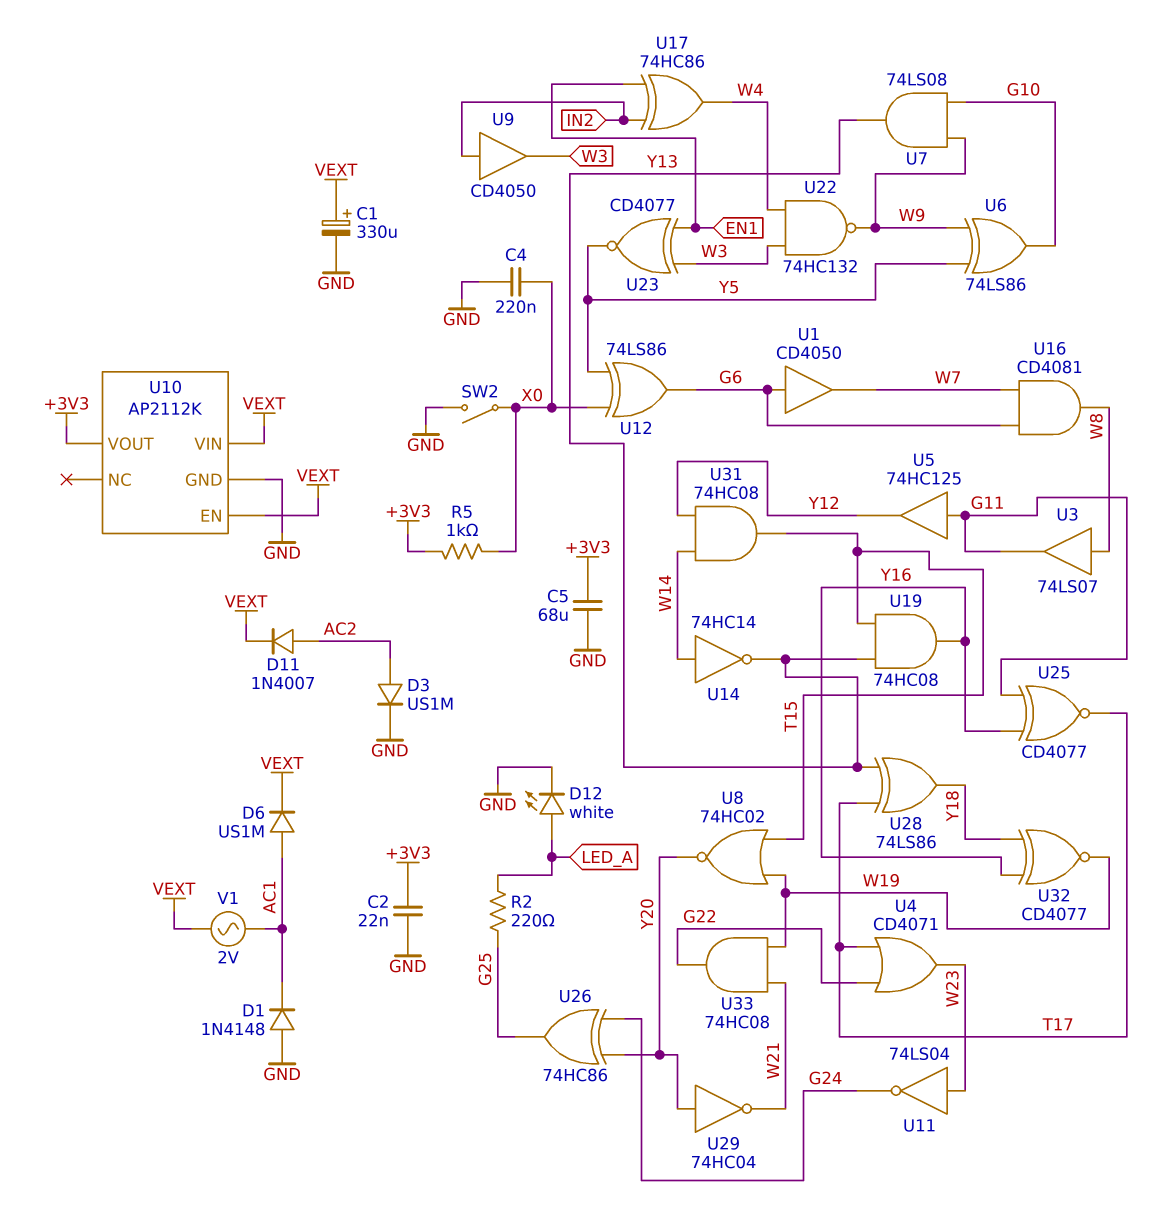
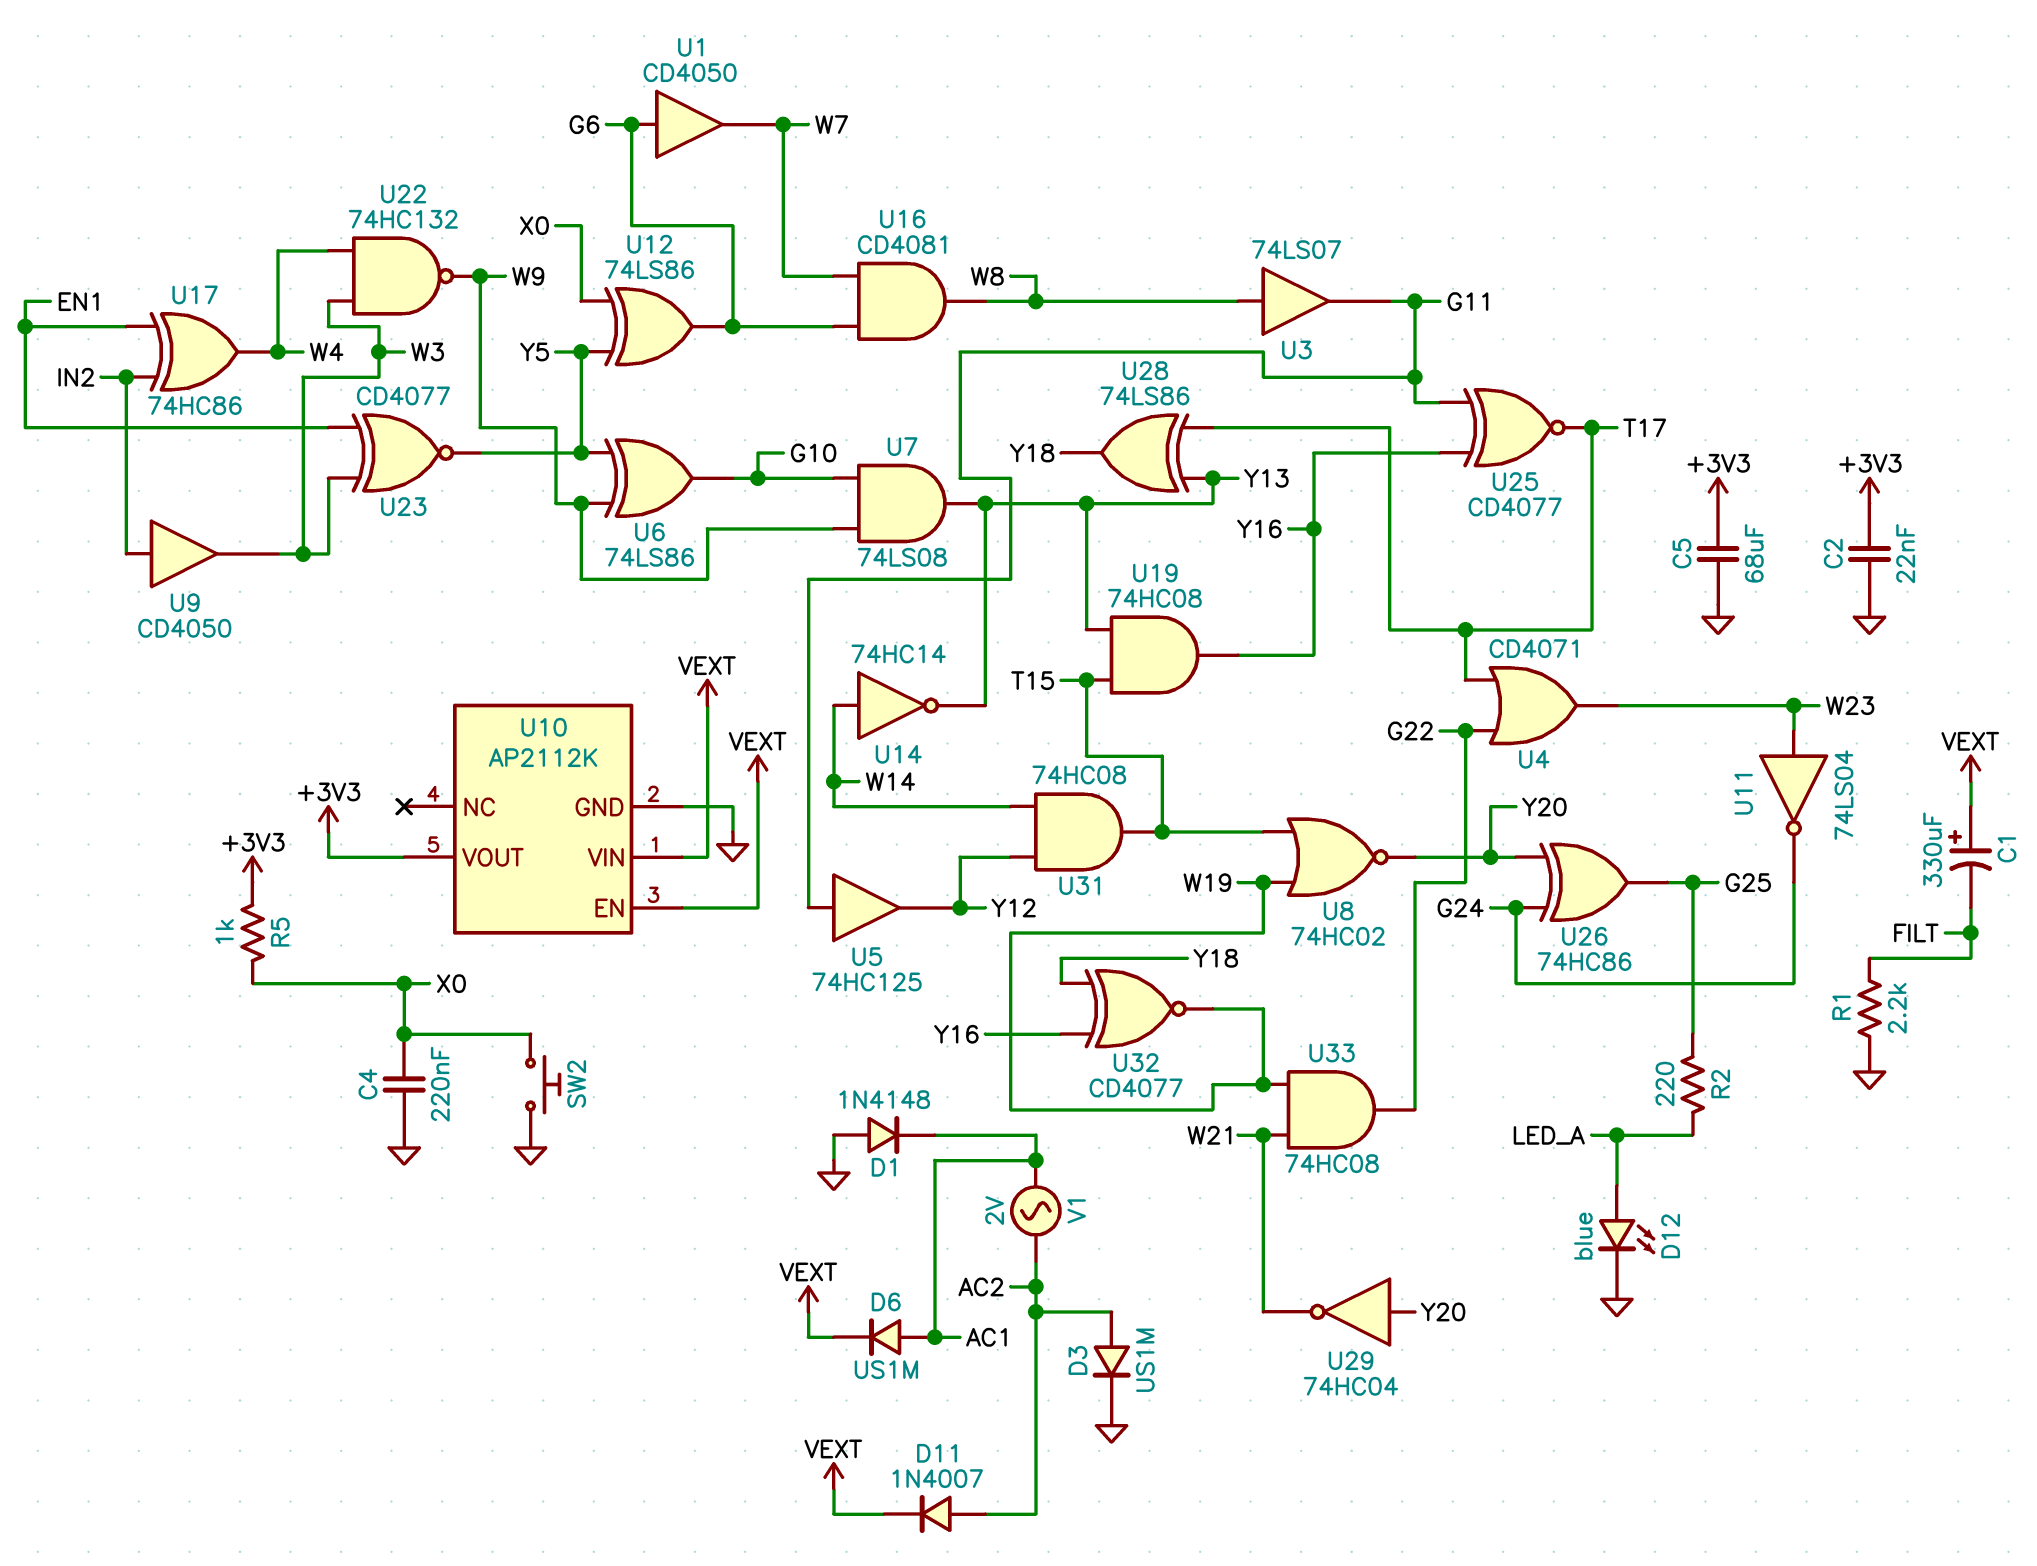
C1: 330uF (plus VEXT, minus GND) -> 330uF (plus VEXT, minus FILT)
D12: LED white (A LED_A, K GND) -> LED blue (A LED_A, K GND)
R1: none -> 2.2k (FILT, GND)
SW2: switch (GND, X0) -> button (GND, X0)
V1: AC 2V (AC1, VEXT) -> AC 2V (AC1, AC2)

